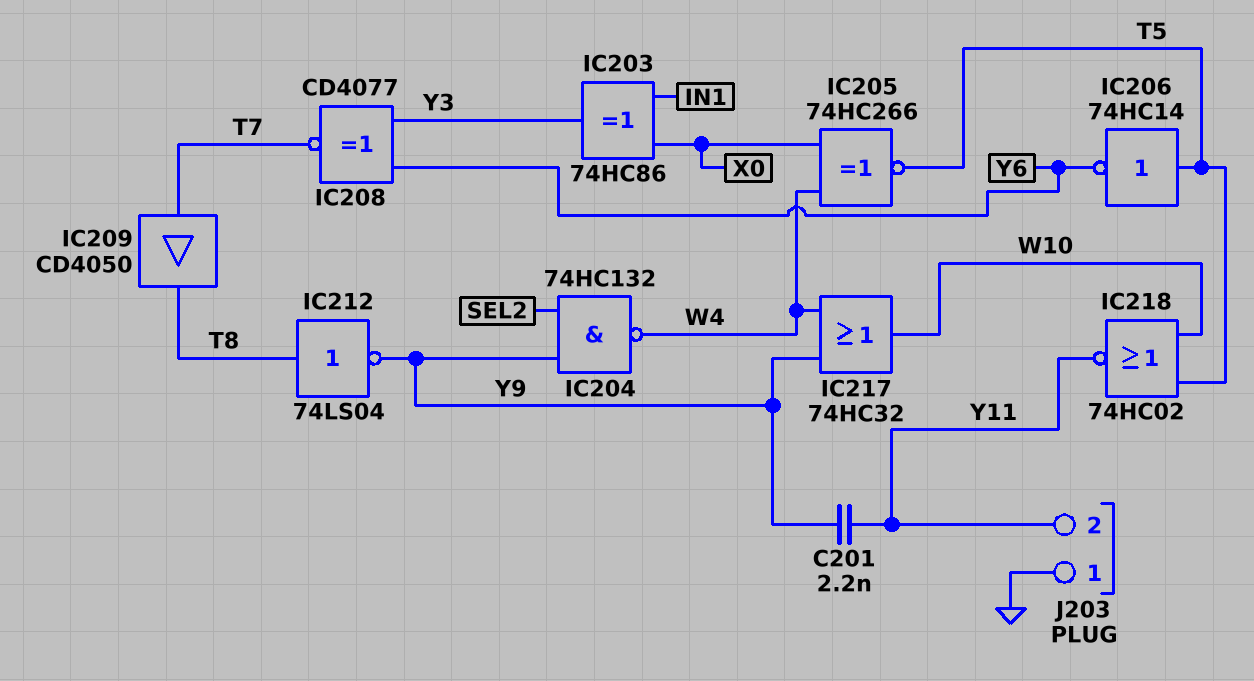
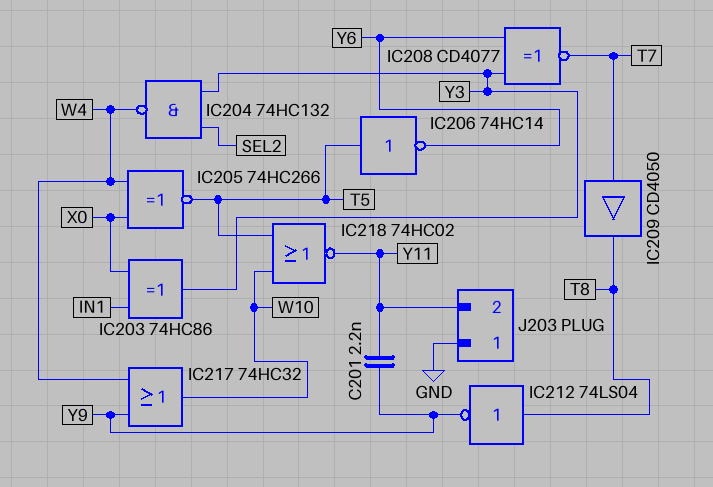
IC204: NAND 74HC132 (in SEL2, in Y9, out W4) -> NAND 74HC132 (in SEL2, in Y3, out W4)

